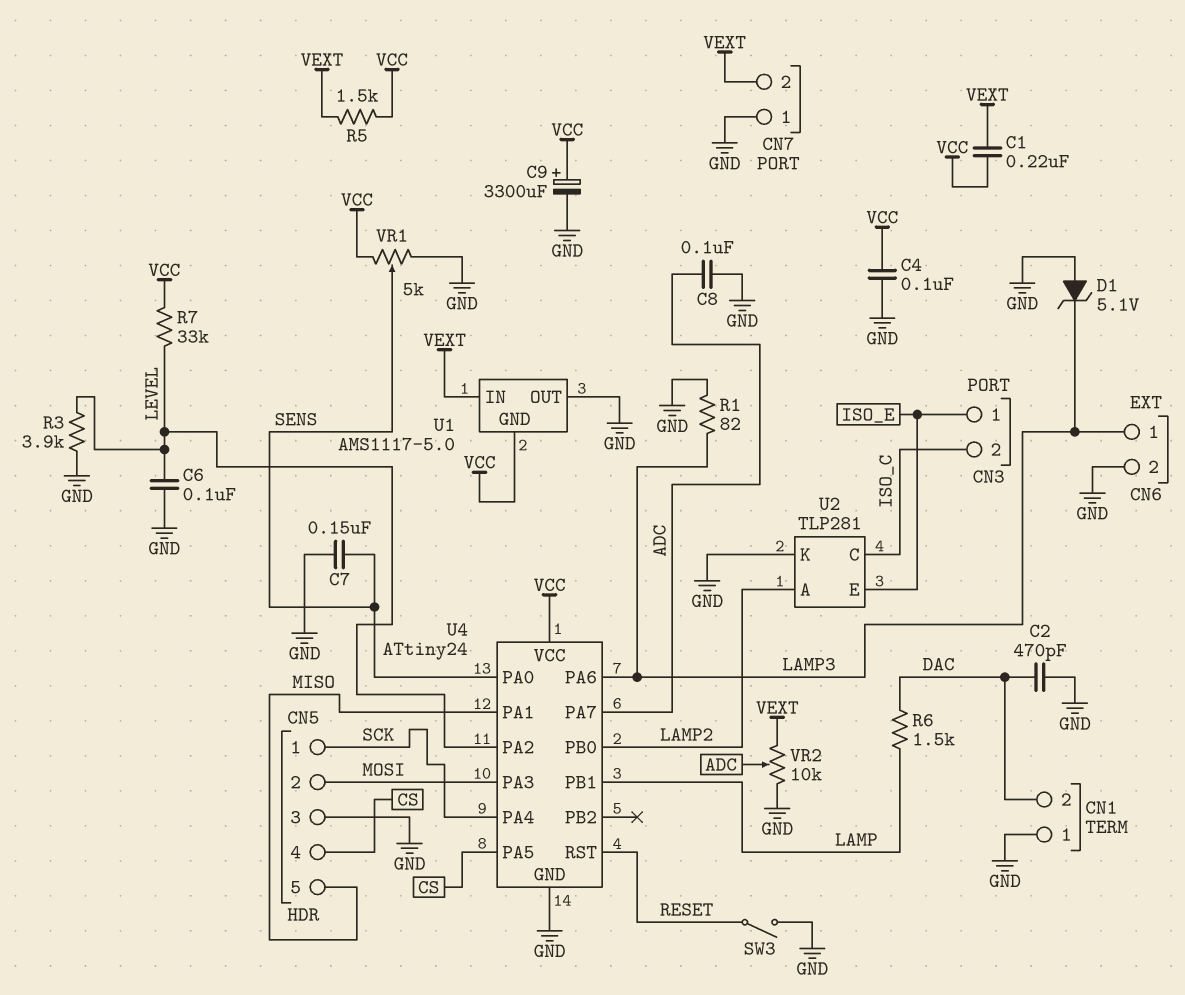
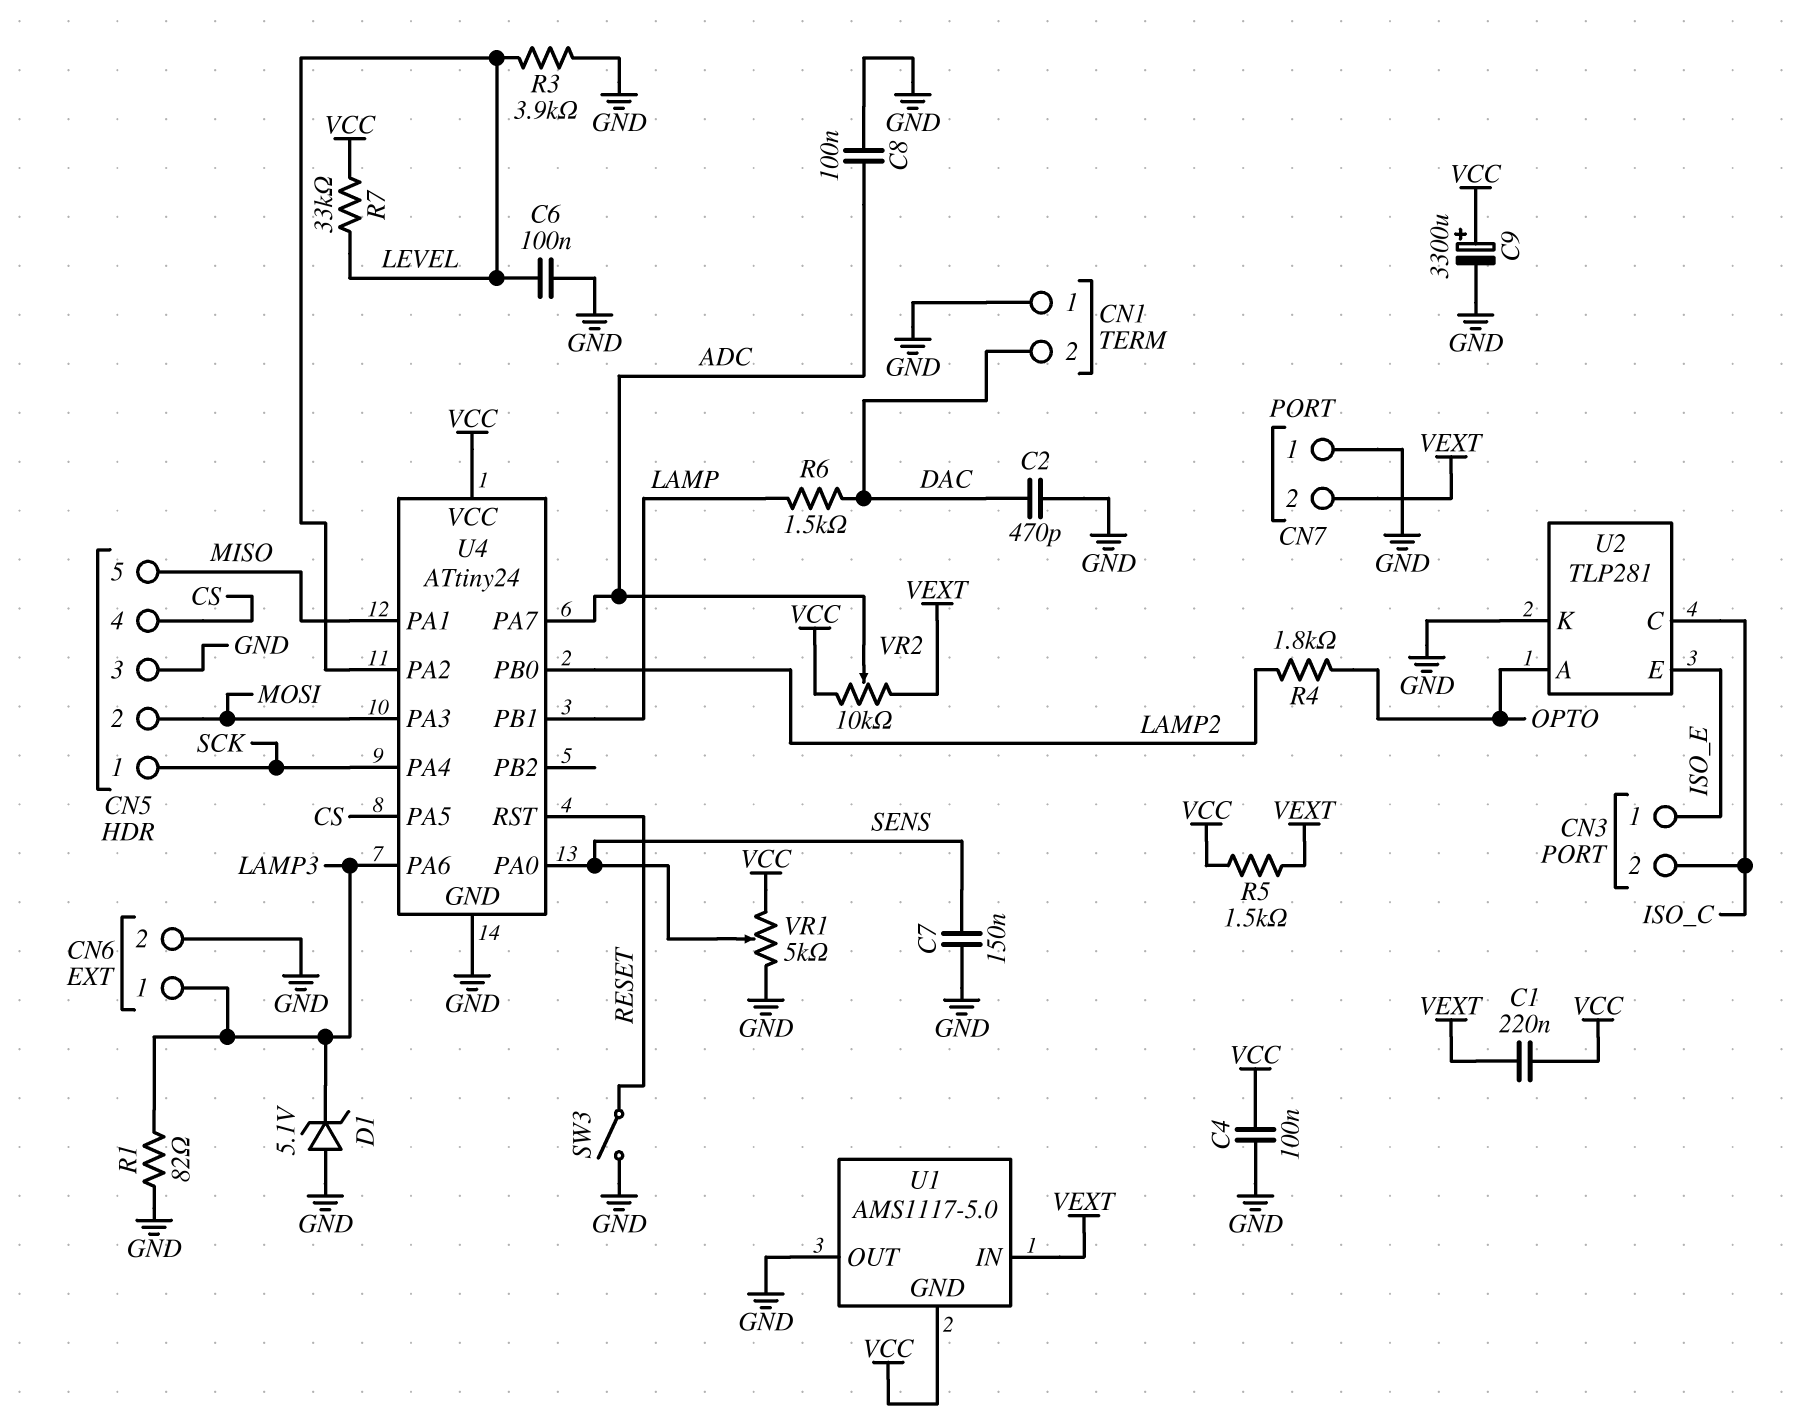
R4: none -> 1.8k (LAMP2, OPTO)
U2 pin A: LAMP2 -> OPTO
VR2: 10k (GND, VEXT, wiper ADC) -> 10k (VCC, VEXT, wiper ADC)

